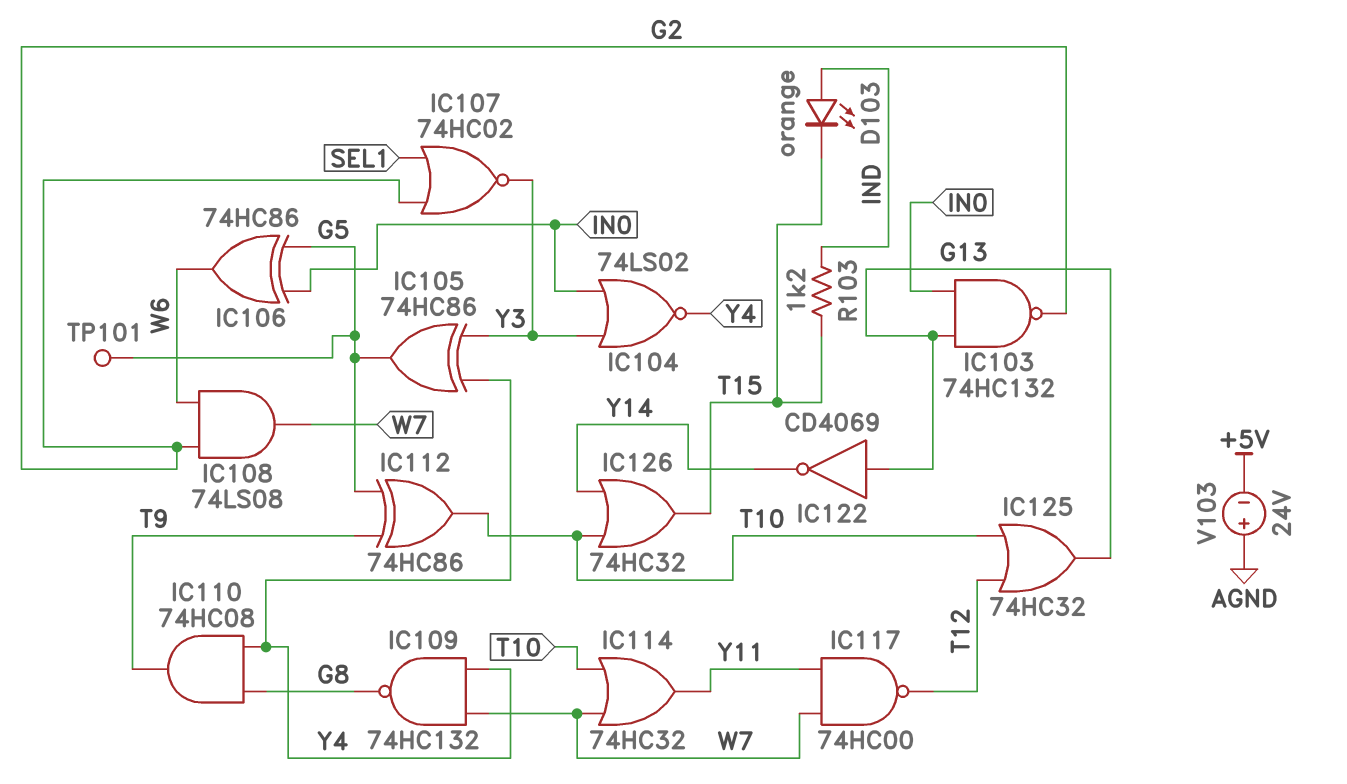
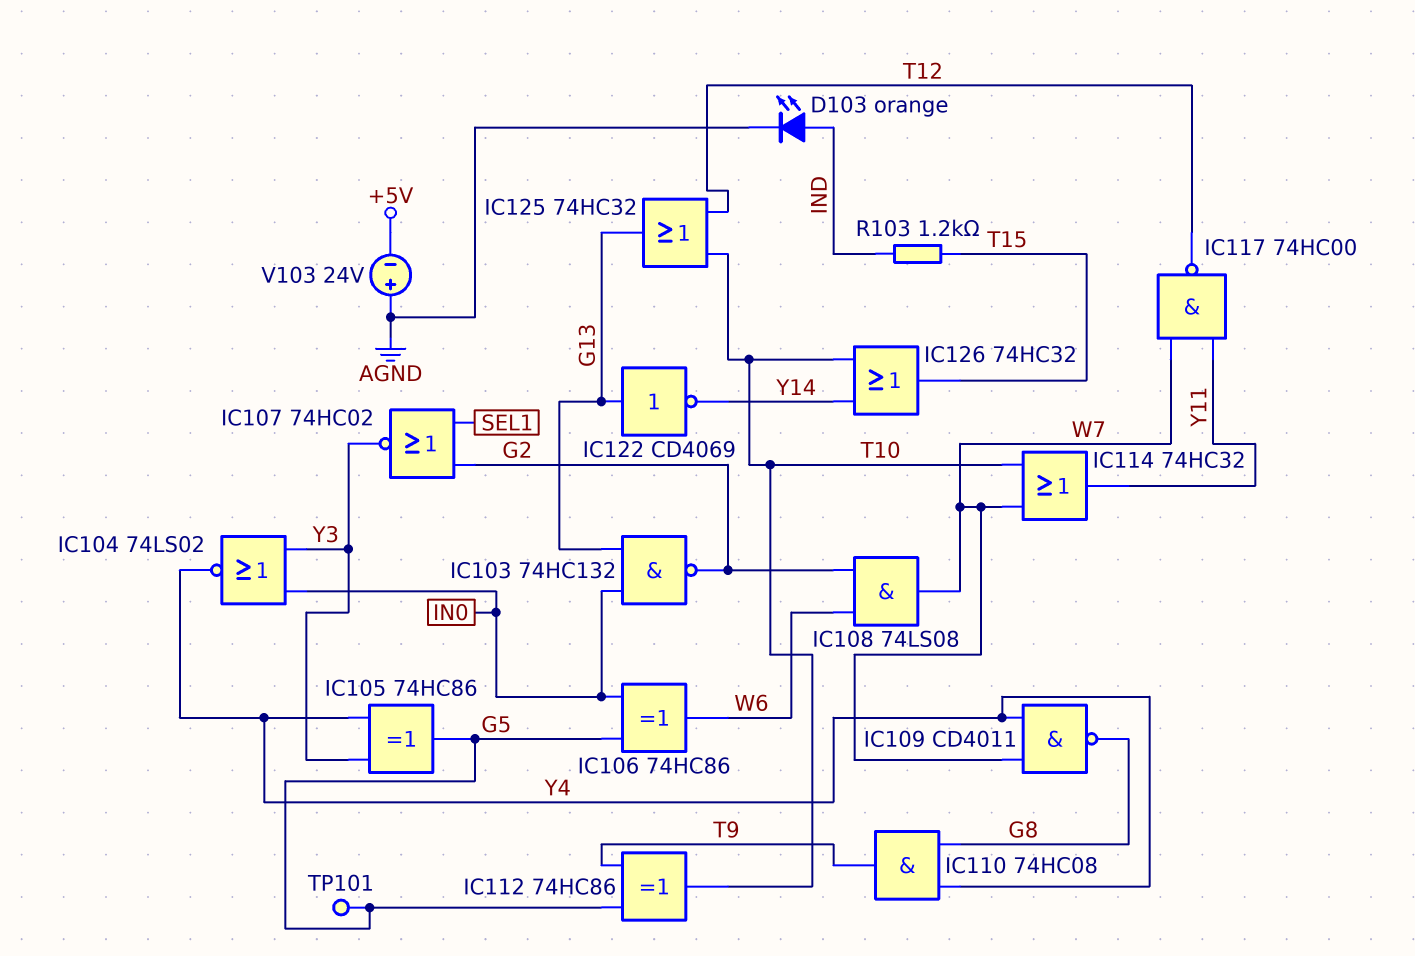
D103: LED orange (A IND, K T15) -> LED orange (A IND, K AGND)
IC109: NAND 74HC132 (in W7, in Y4, out G8) -> NAND CD4011 (in W7, in Y4, out G8)

